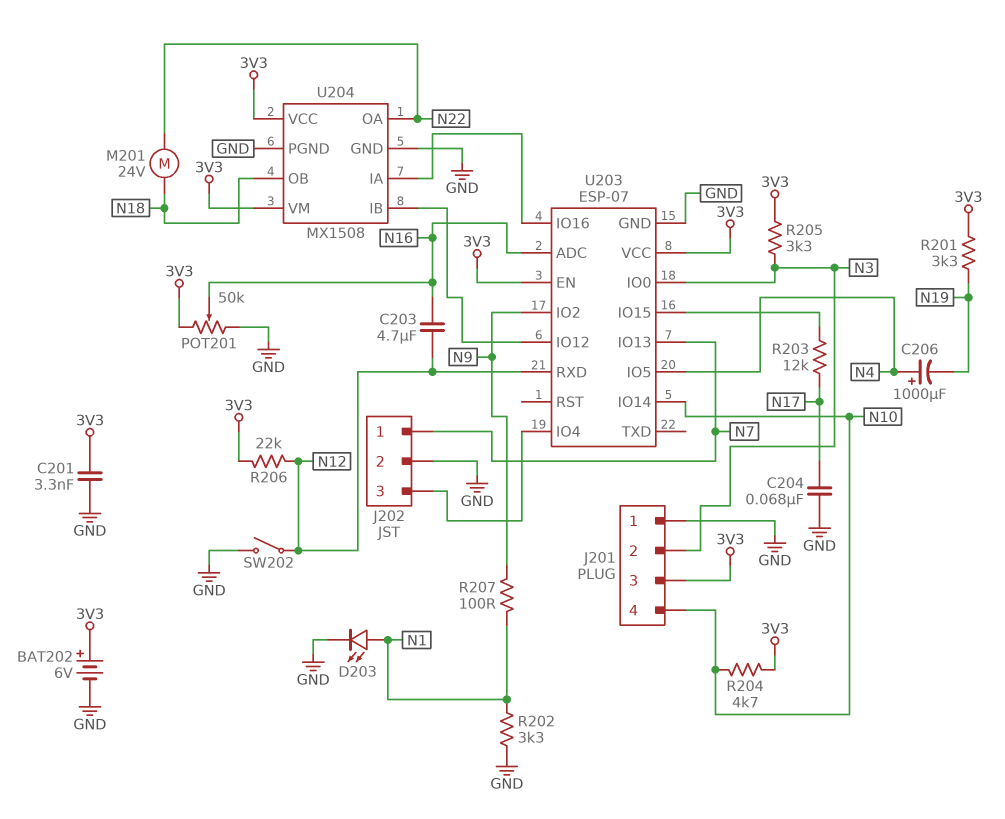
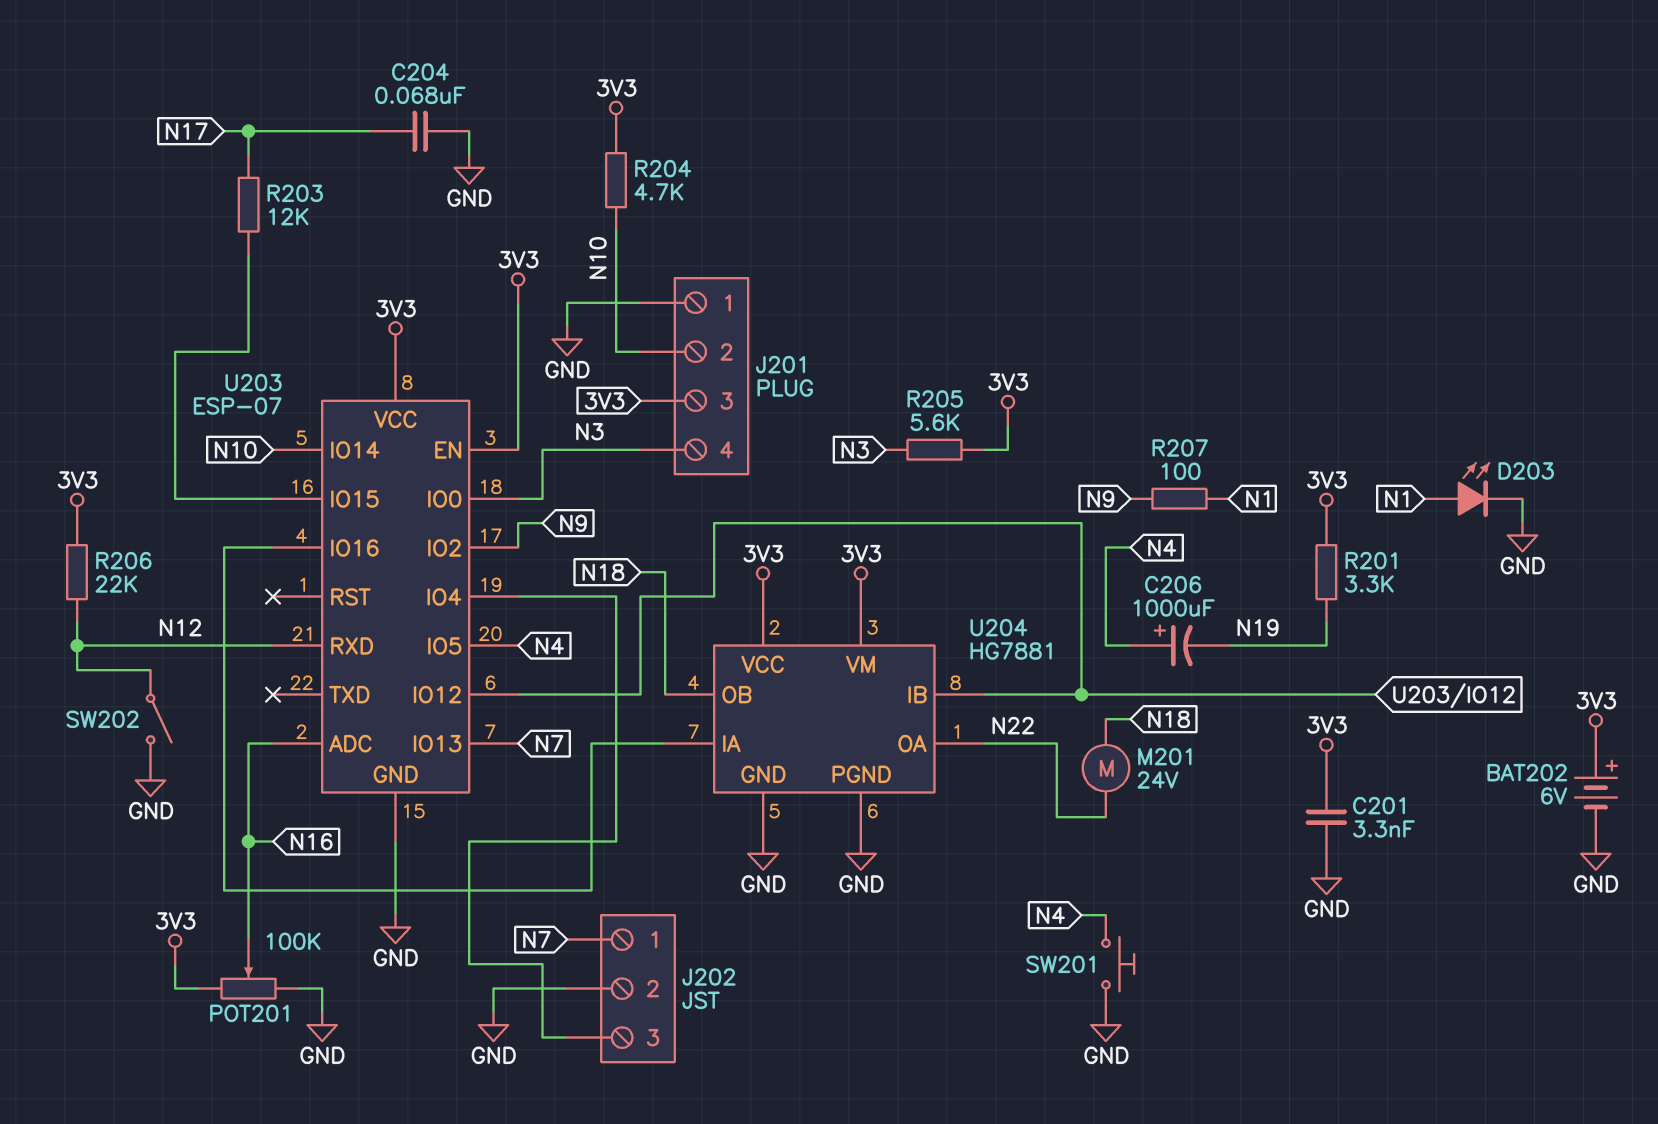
C203: 4.7uF (N12, N16) -> none
J201 pin 2: N3 -> N10
J201 pin 4: N10 -> N3
POT201: 50k (3V3, GND, wiper N16) -> 100k (3V3, GND, wiper N16)
R202: 3.3k (GND, N1) -> none
R205: 3.3k (3V3, N3) -> 5.6k (3V3, N3)
SW201: none -> button (GND, N4)
U204: MX1508 -> HG7881

